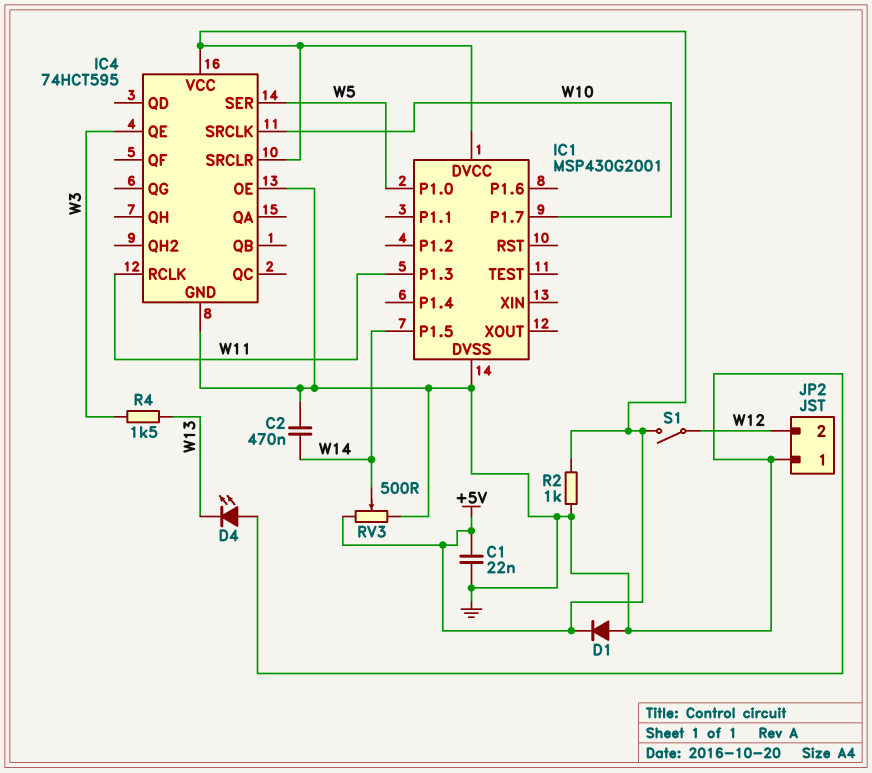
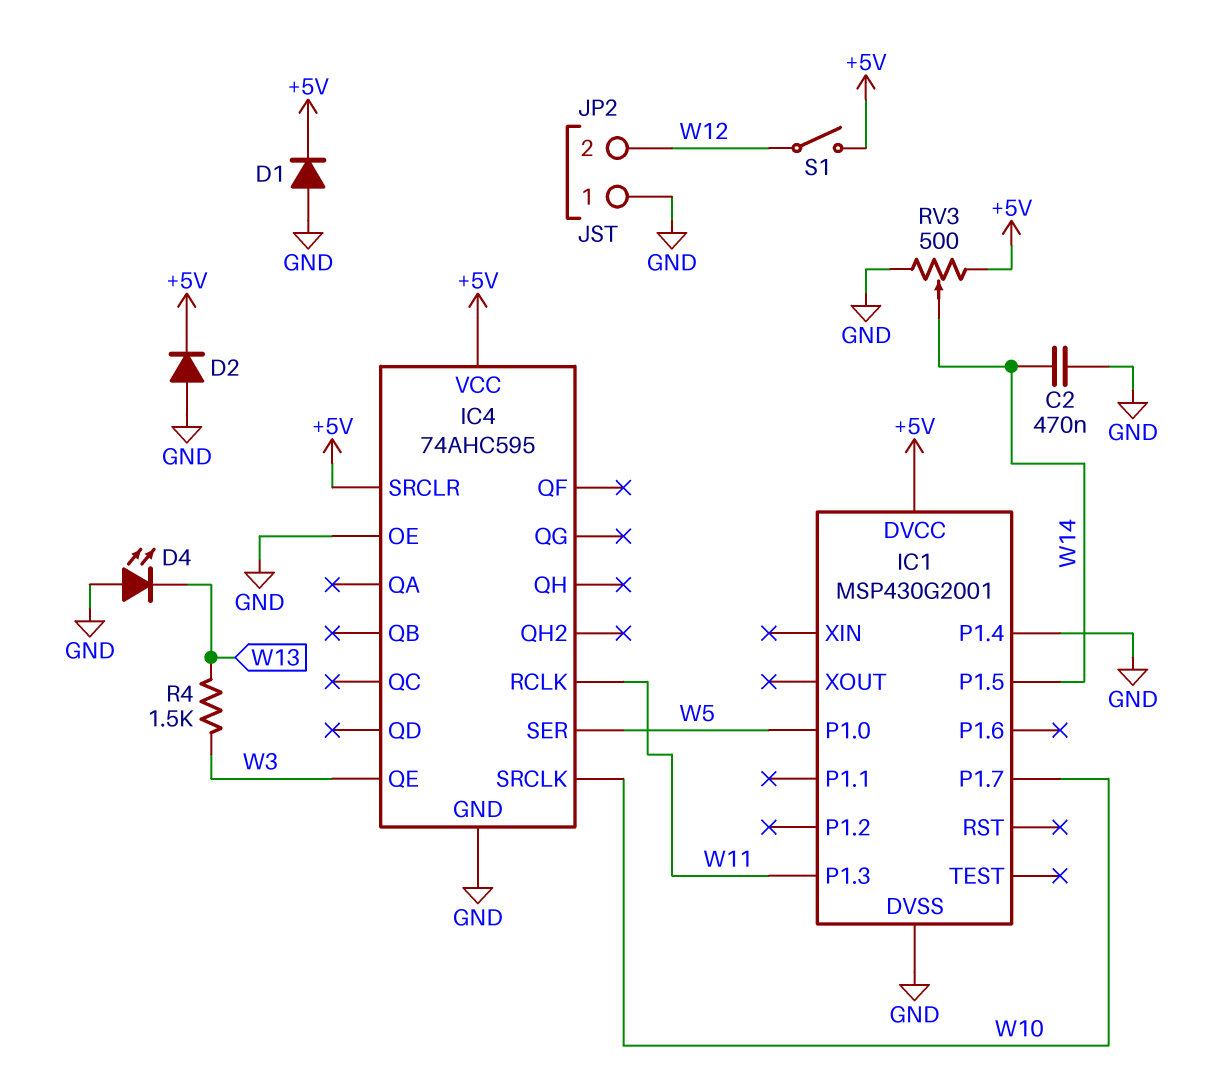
C1: 22nF (+5V, GND) -> none
D2: none -> diode (A GND, K +5V)
IC1 pin P1.4: none -> GND
IC4: 74HCT595 -> 74AHC595
R2: 1k (+5V, GND) -> none

